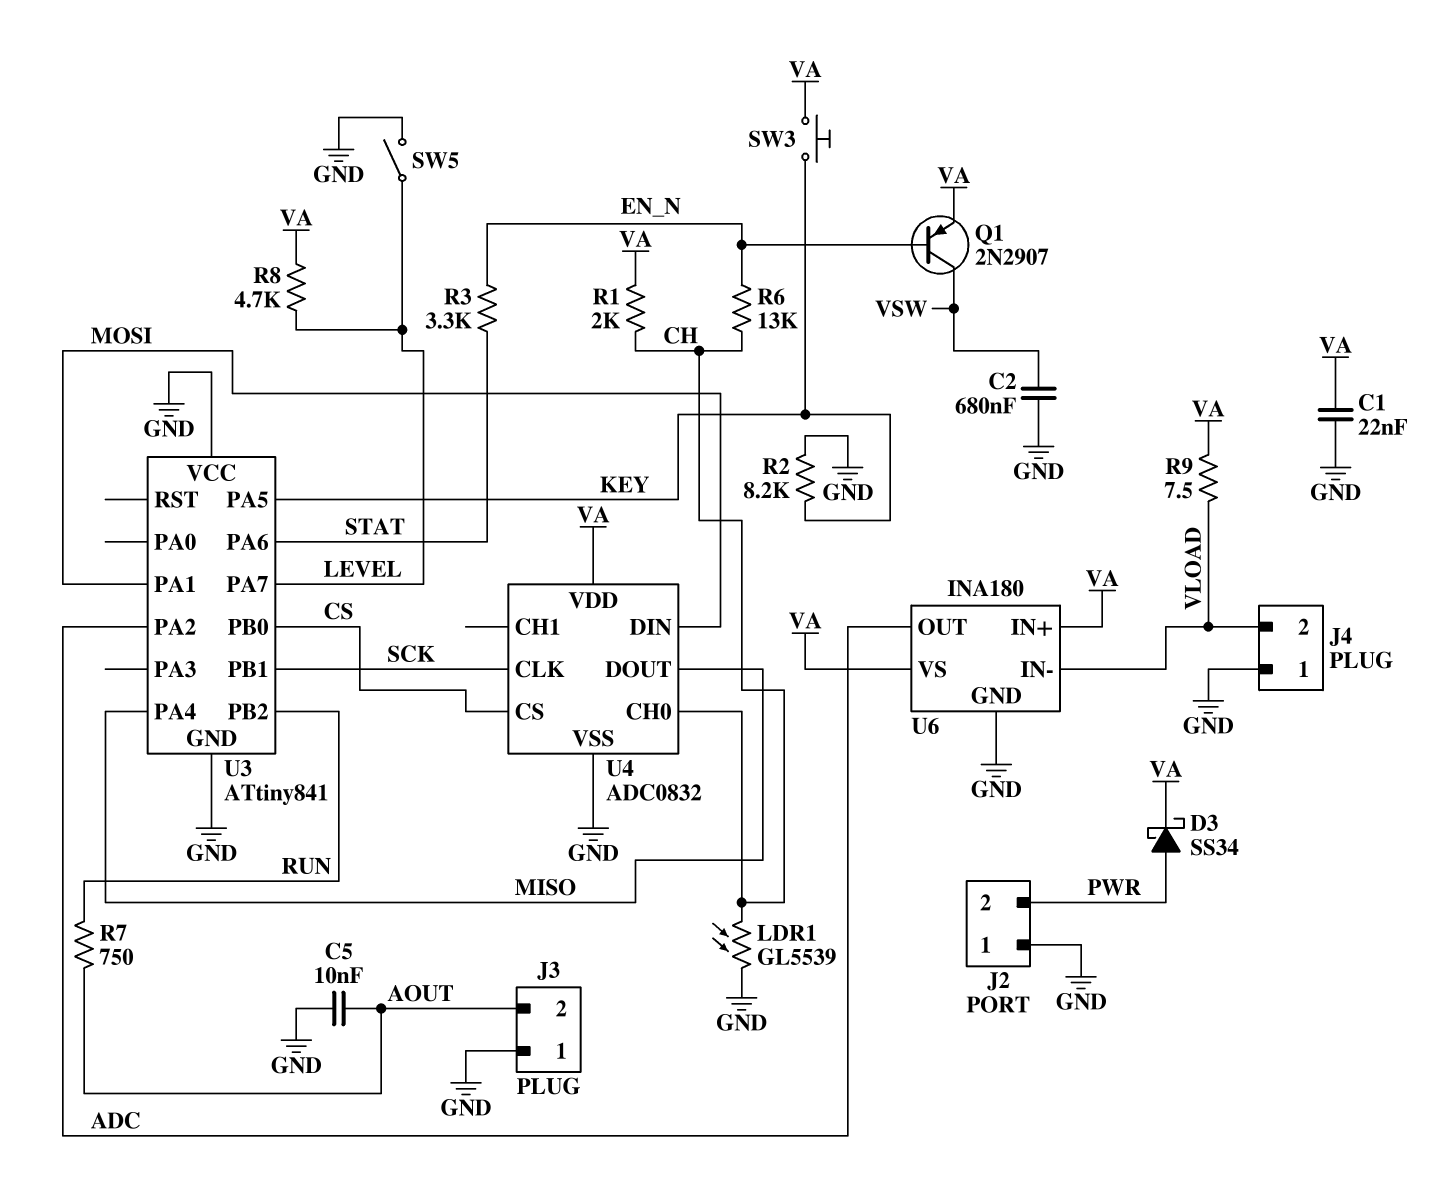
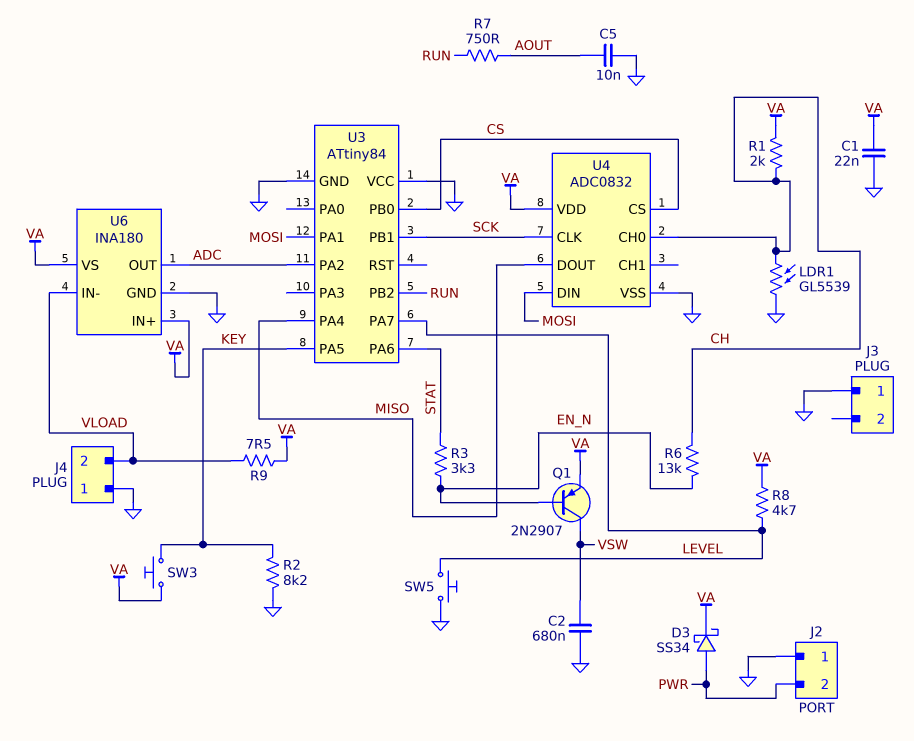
J3 pin 2: AOUT -> none
SW5: switch (GND, LEVEL) -> button (GND, LEVEL)
U3: ATtiny841 -> ATtiny84

